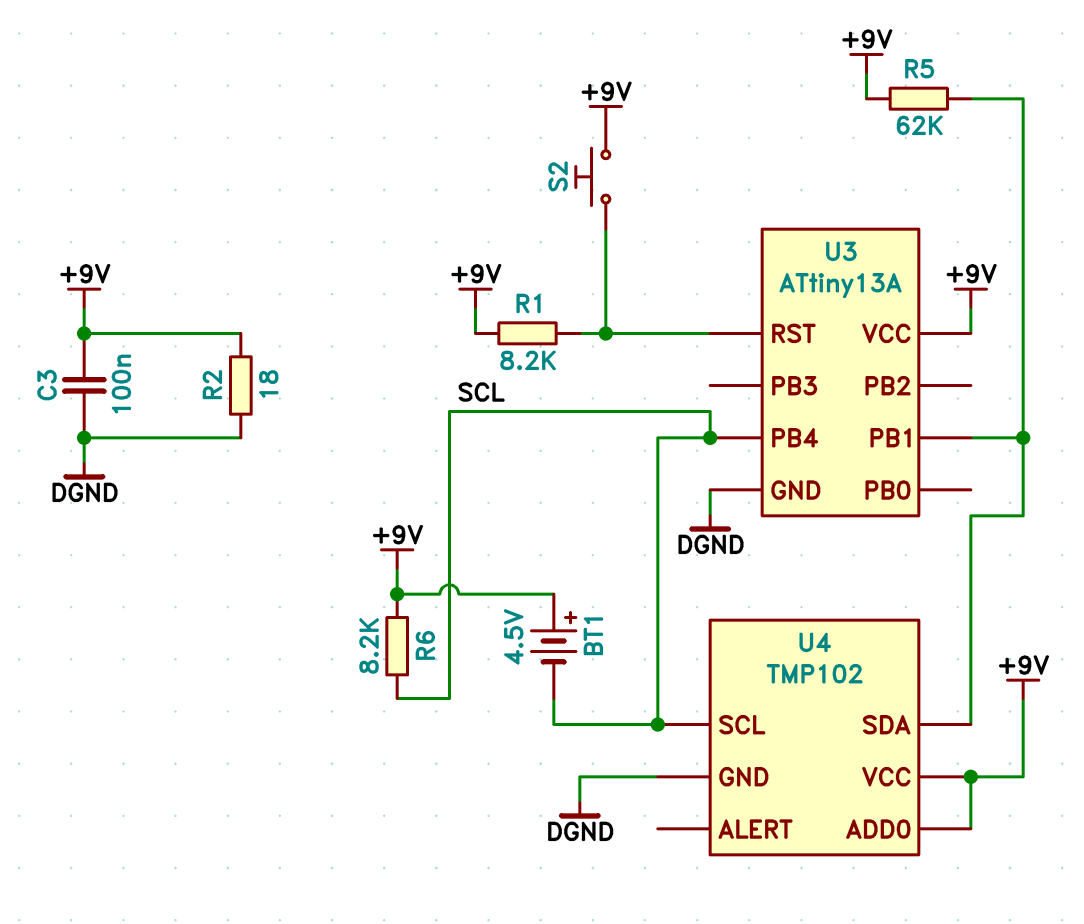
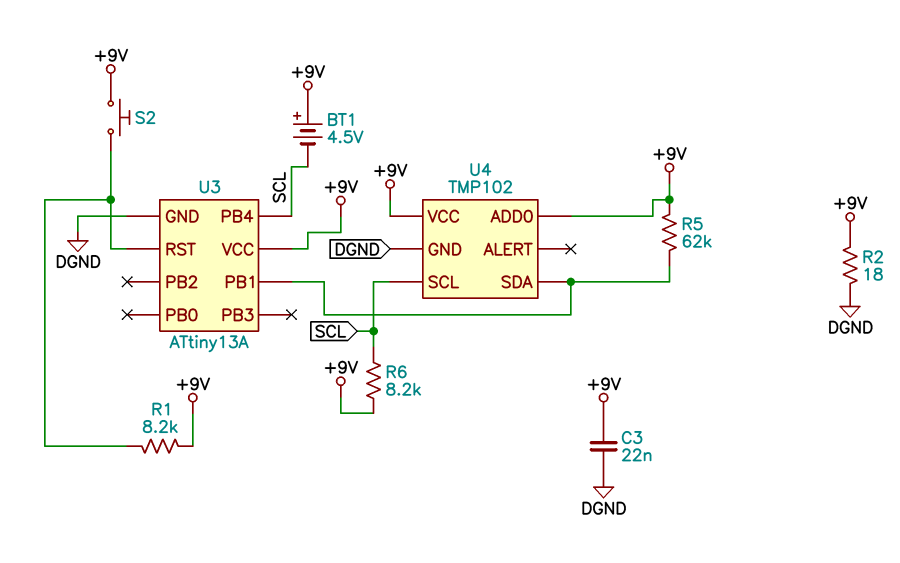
C3: 100nF (+9V, DGND) -> 22nF (+9V, DGND)

